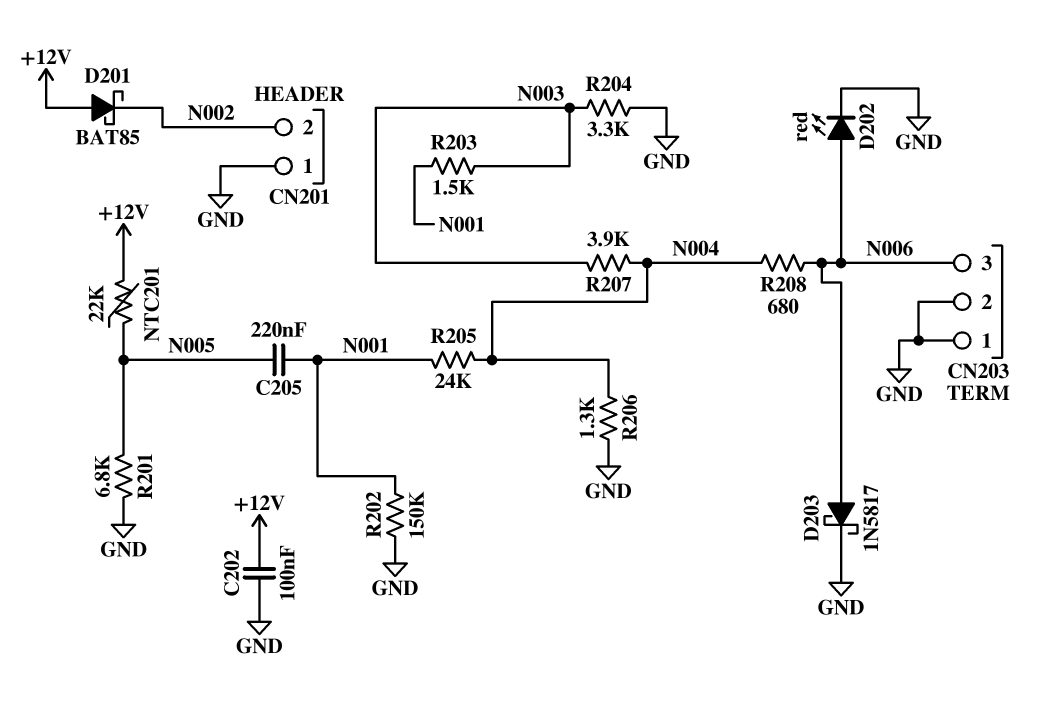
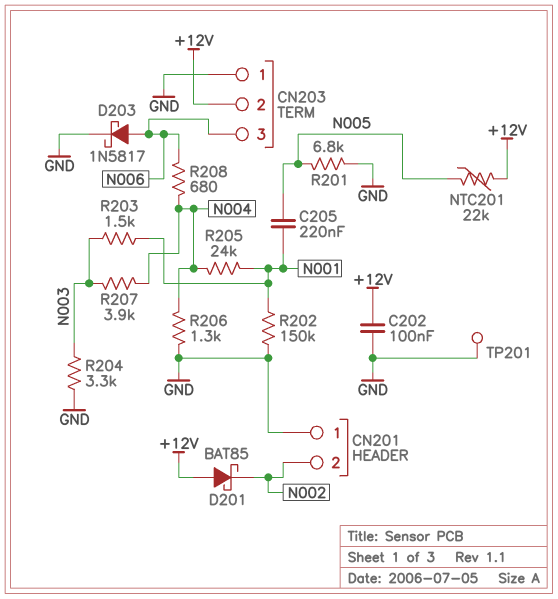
CN203 pin 2: GND -> +12V
D202: LED red (A N006, K GND) -> none
TP201: none -> test point (GND)

